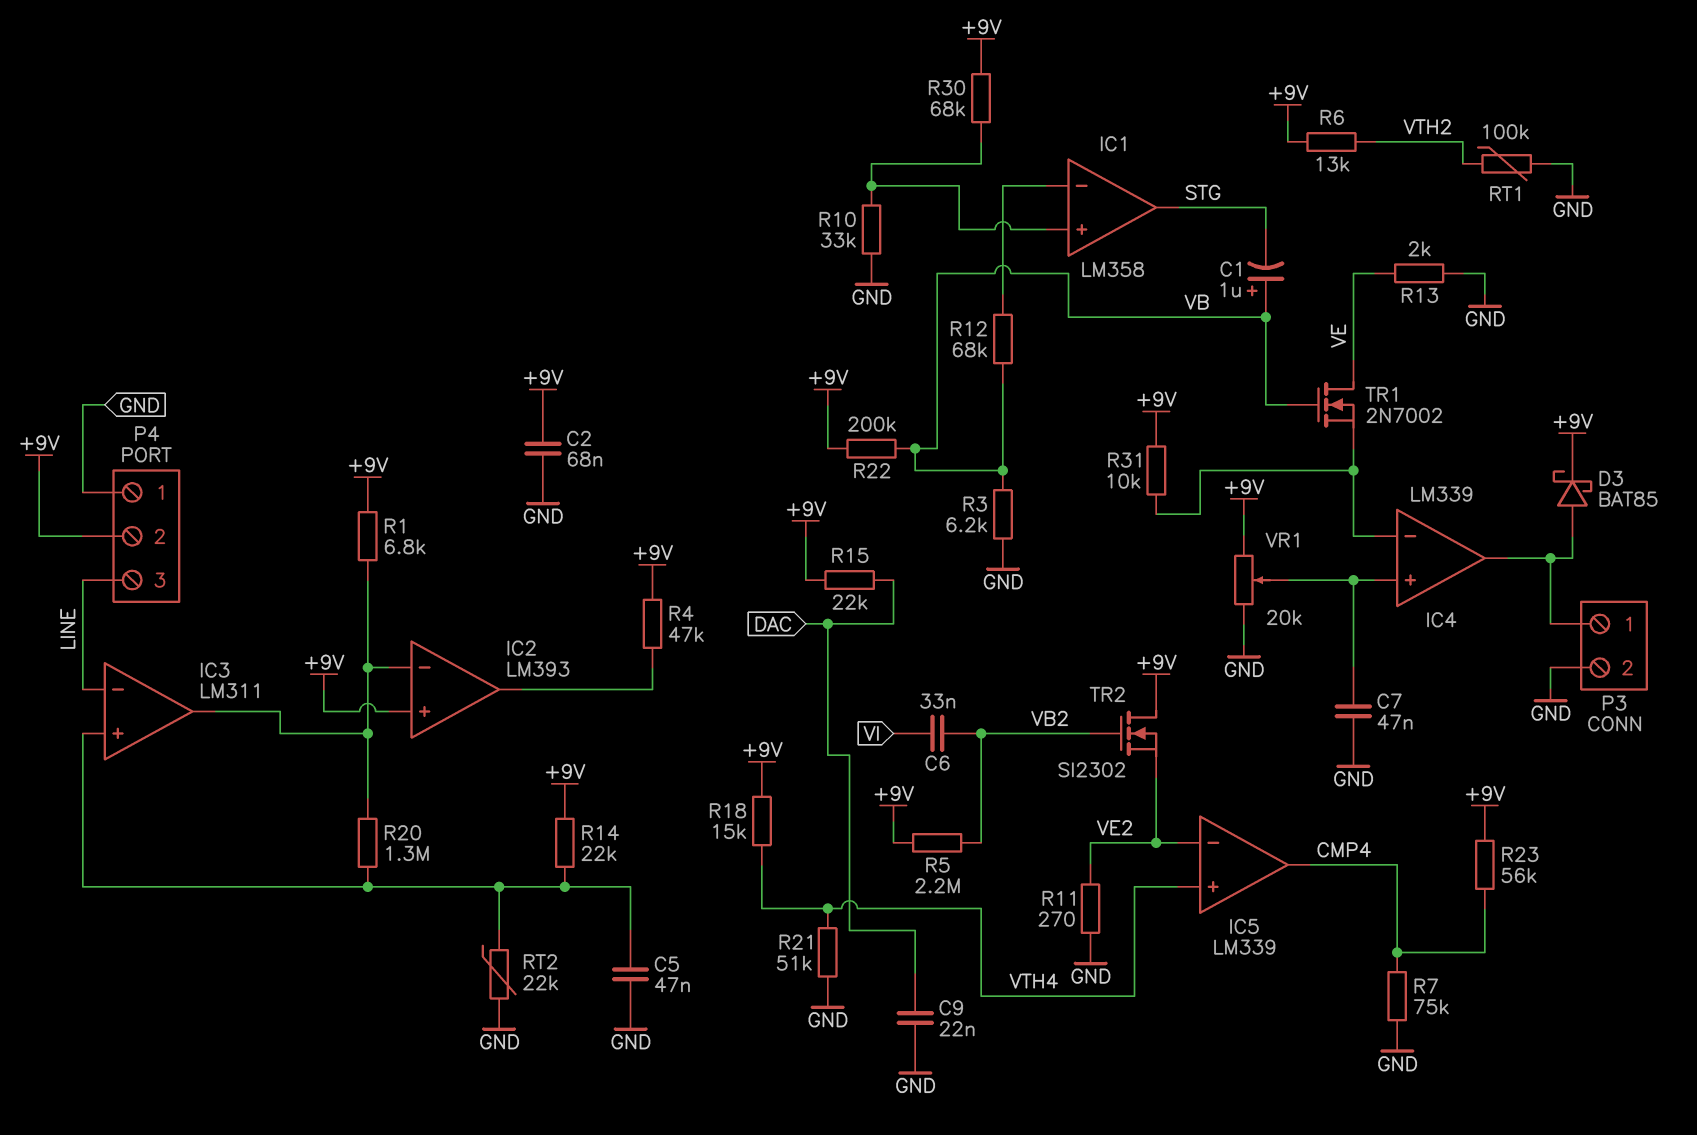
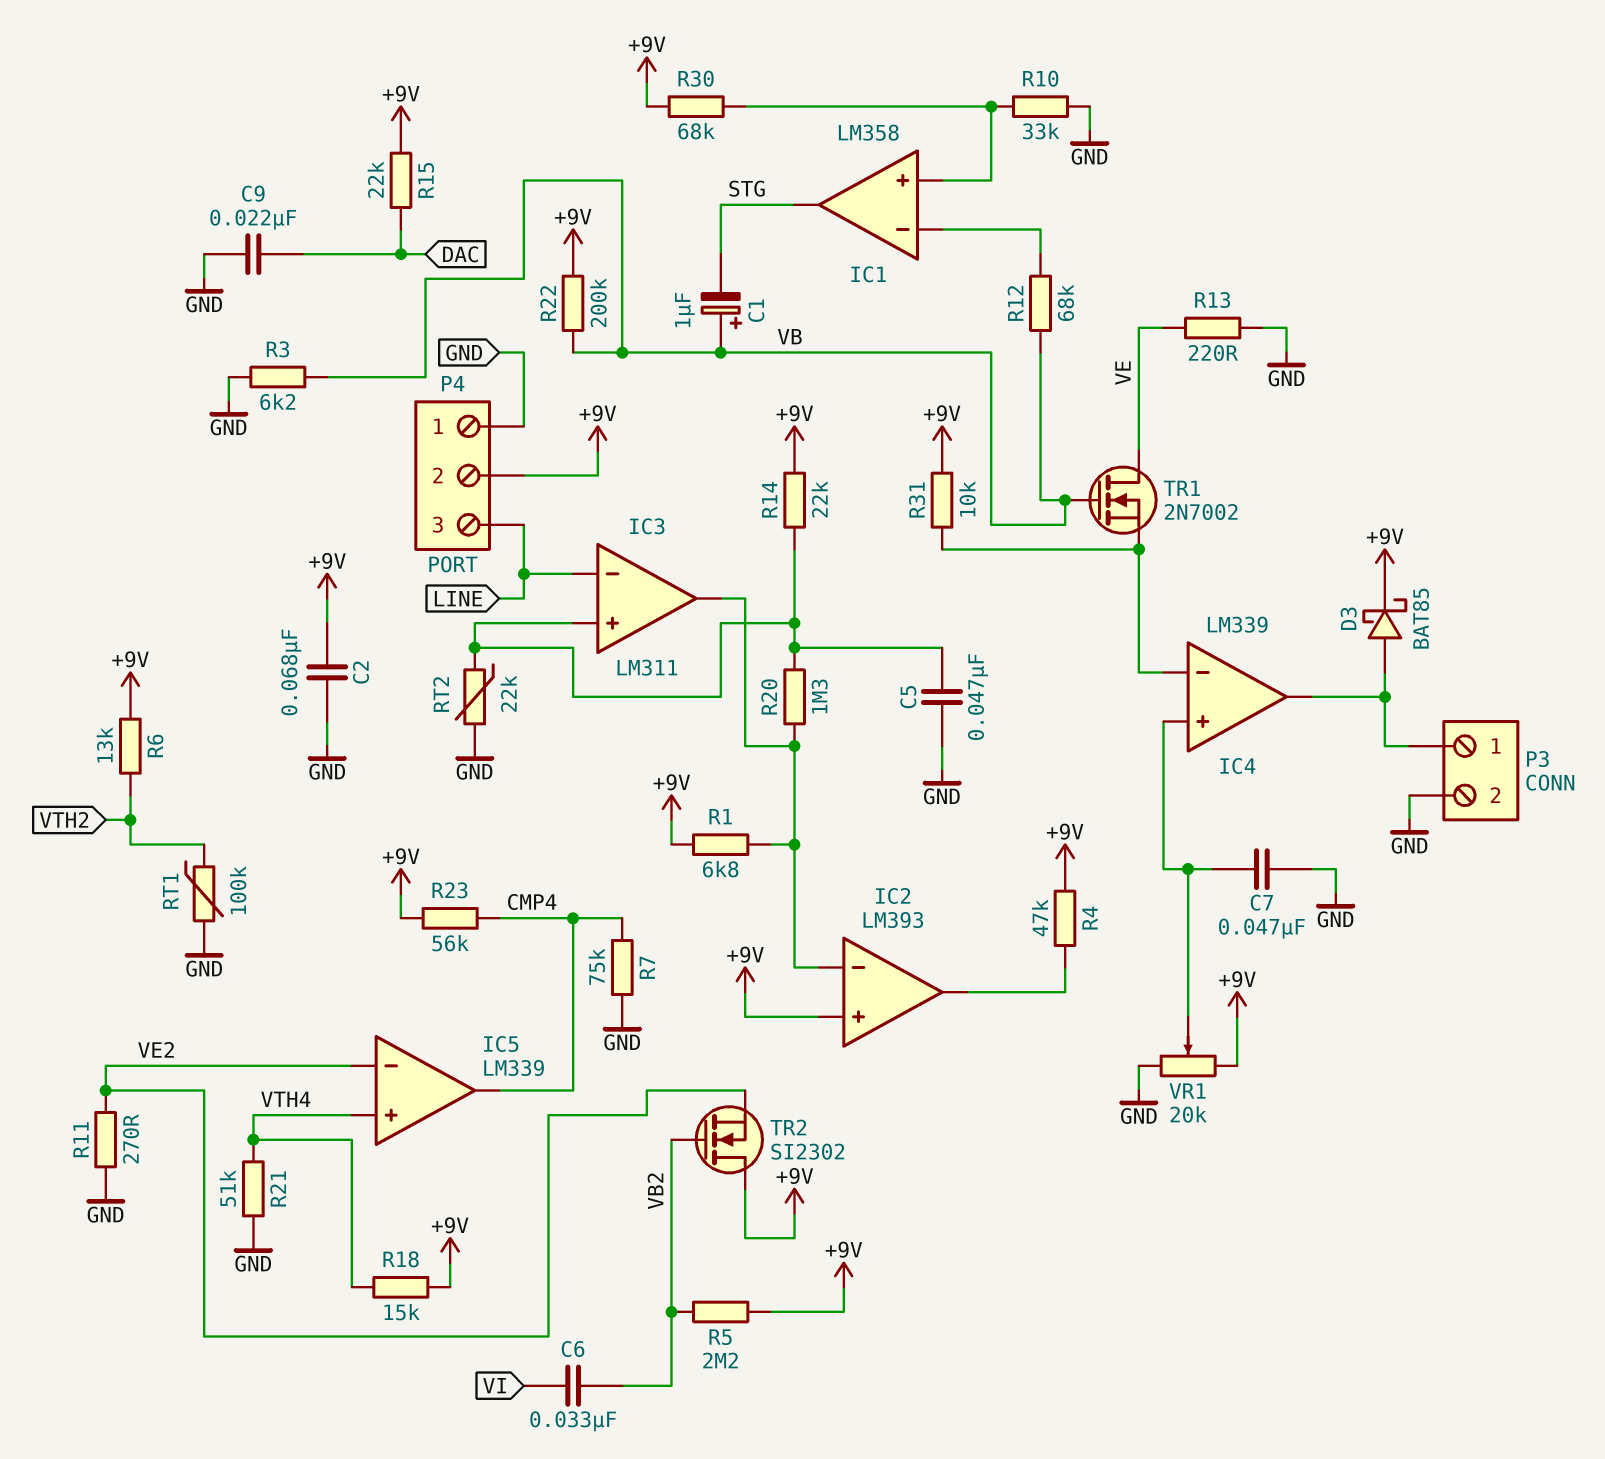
R13: 2k (GND, VE) -> 220 (GND, VE)

